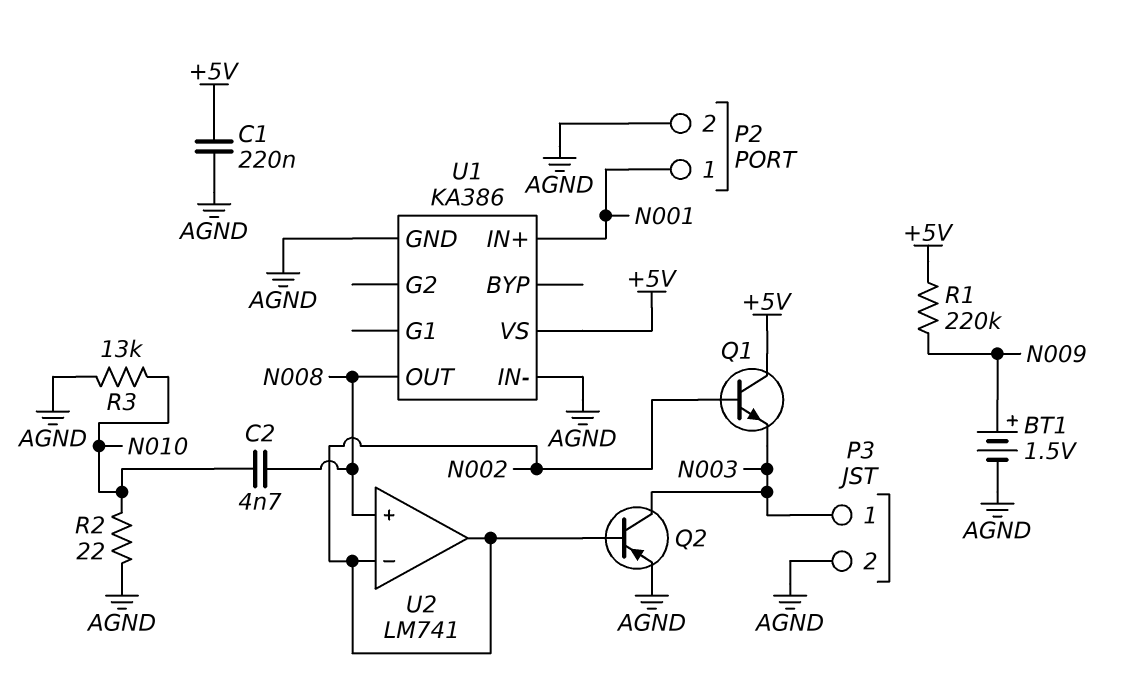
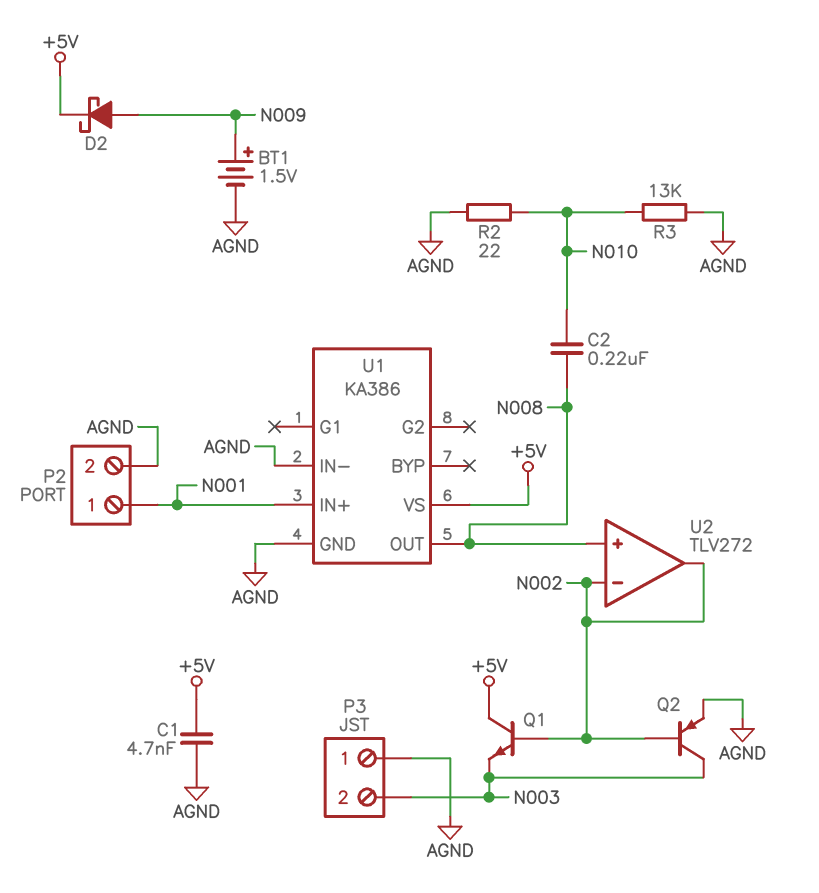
C1: 220nF (+5V, AGND) -> 4.7nF (+5V, AGND)
C2: 4.7nF (N008, N010) -> 220nF (N008, N010)
D2: none -> schottky (A N009, K +5V)
P3 pin 1: N003 -> AGND
P3 pin 2: AGND -> N003
R1: 220k (+5V, N009) -> none
U2: LM741 -> TLV272

